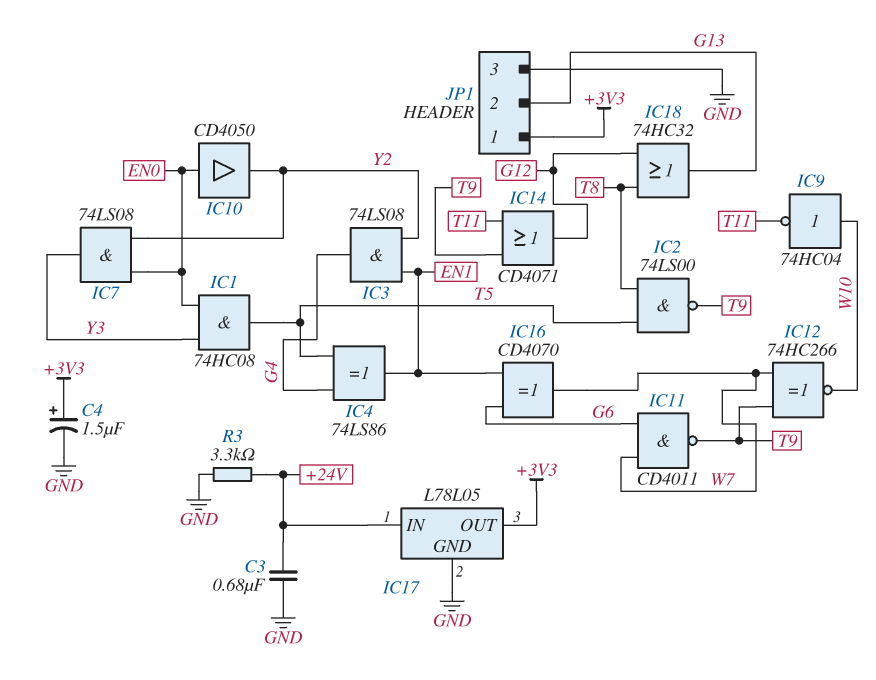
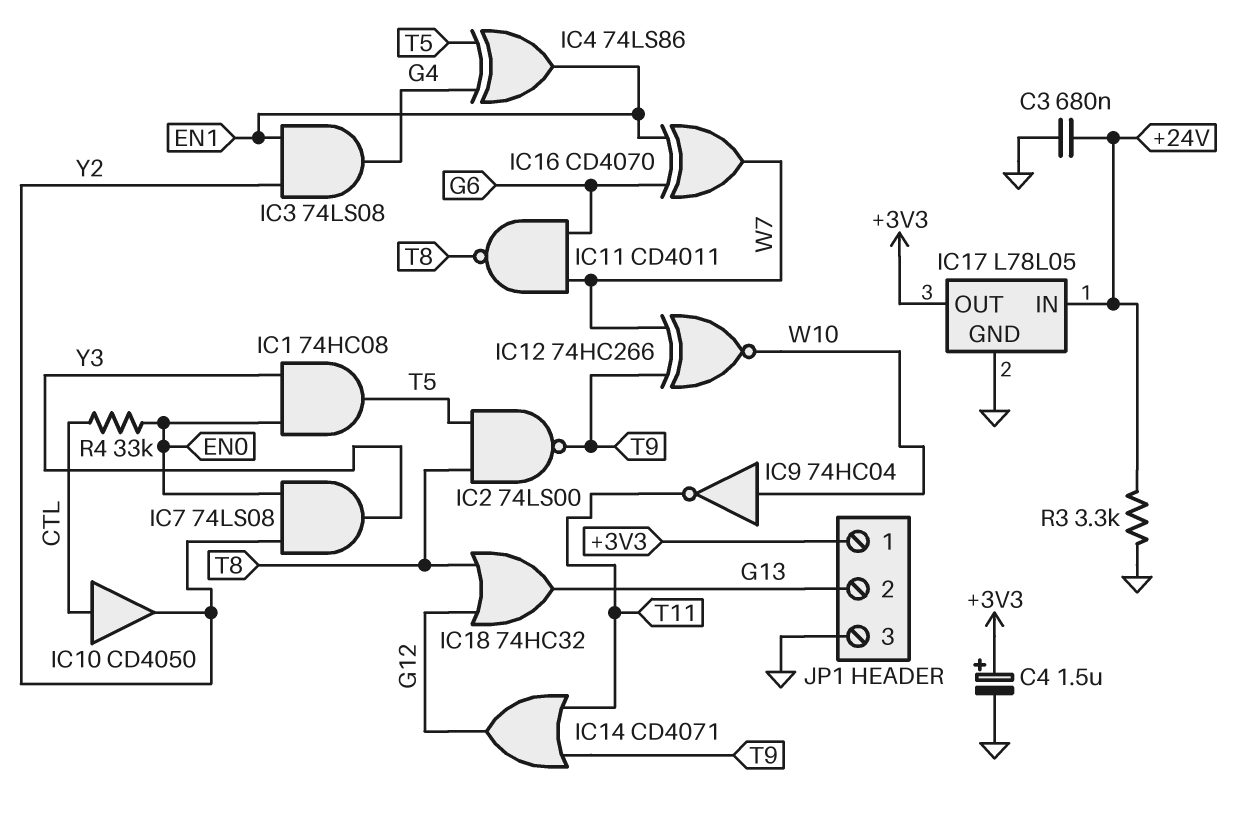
IC10: buffer CD4050 (in EN0, out Y2) -> buffer CD4050 (in CTL, out Y2)
IC11: NAND CD4011 (in G6, in W7, out T9) -> NAND CD4011 (in G6, in W7, out T8)
R4: none -> 33k (CTL, EN0)

